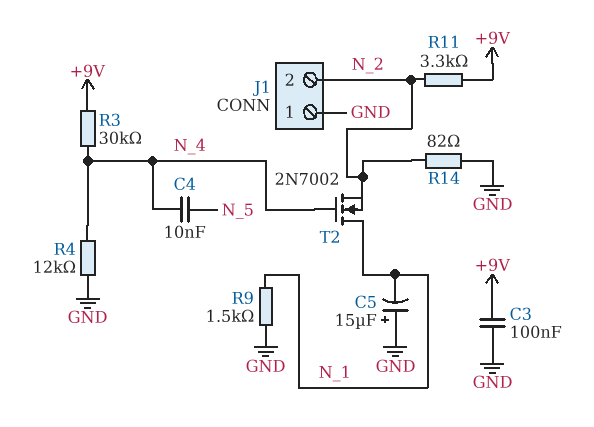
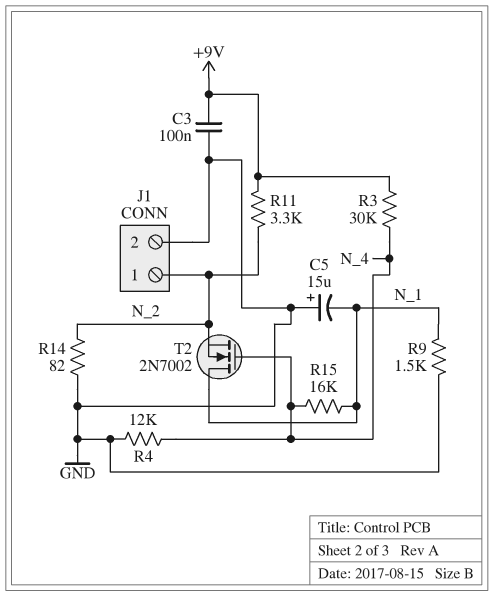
C4: 10nF (N_4, N_5) -> none
J1 pin 1: GND -> N_2
J1 pin 2: N_2 -> GND
R15: none -> 16k (N_1, N_4)

